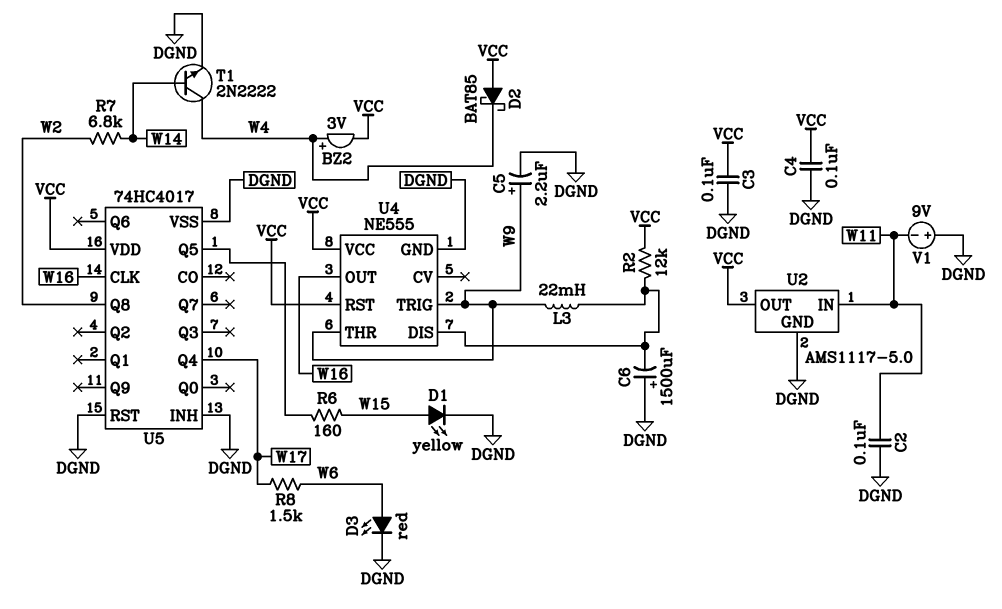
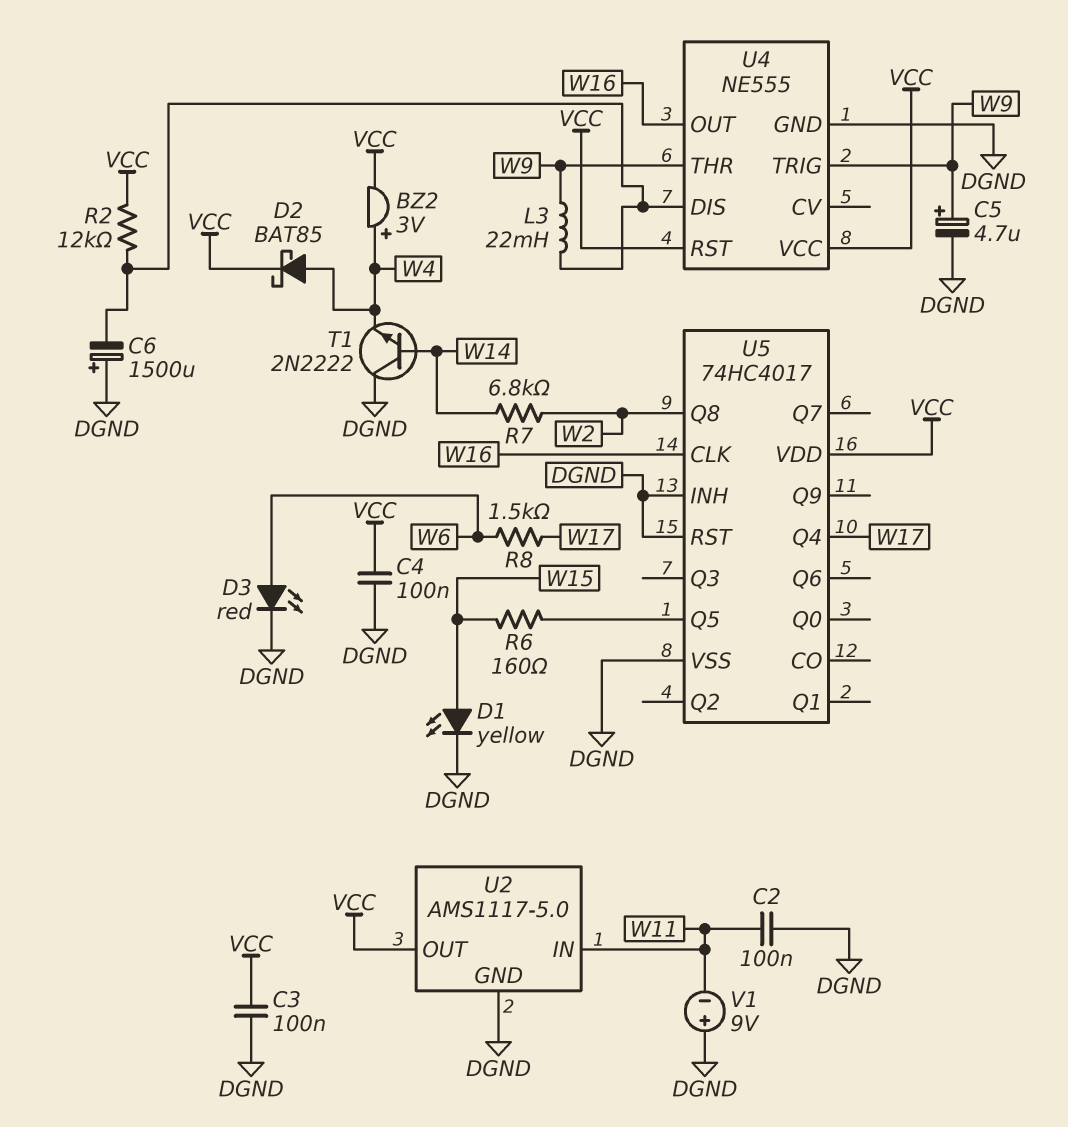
C5: 2.2uF (plus W9, minus DGND) -> 4.7uF (plus W9, minus DGND)
D2: schottky BAT85 (A VCC, K W4) -> schottky BAT85 (A W4, K VCC)
T1: NPN 2N2222 (B W14, C W4, E DGND) -> NPN 2N2222 (B W14, C DGND, E W4)

